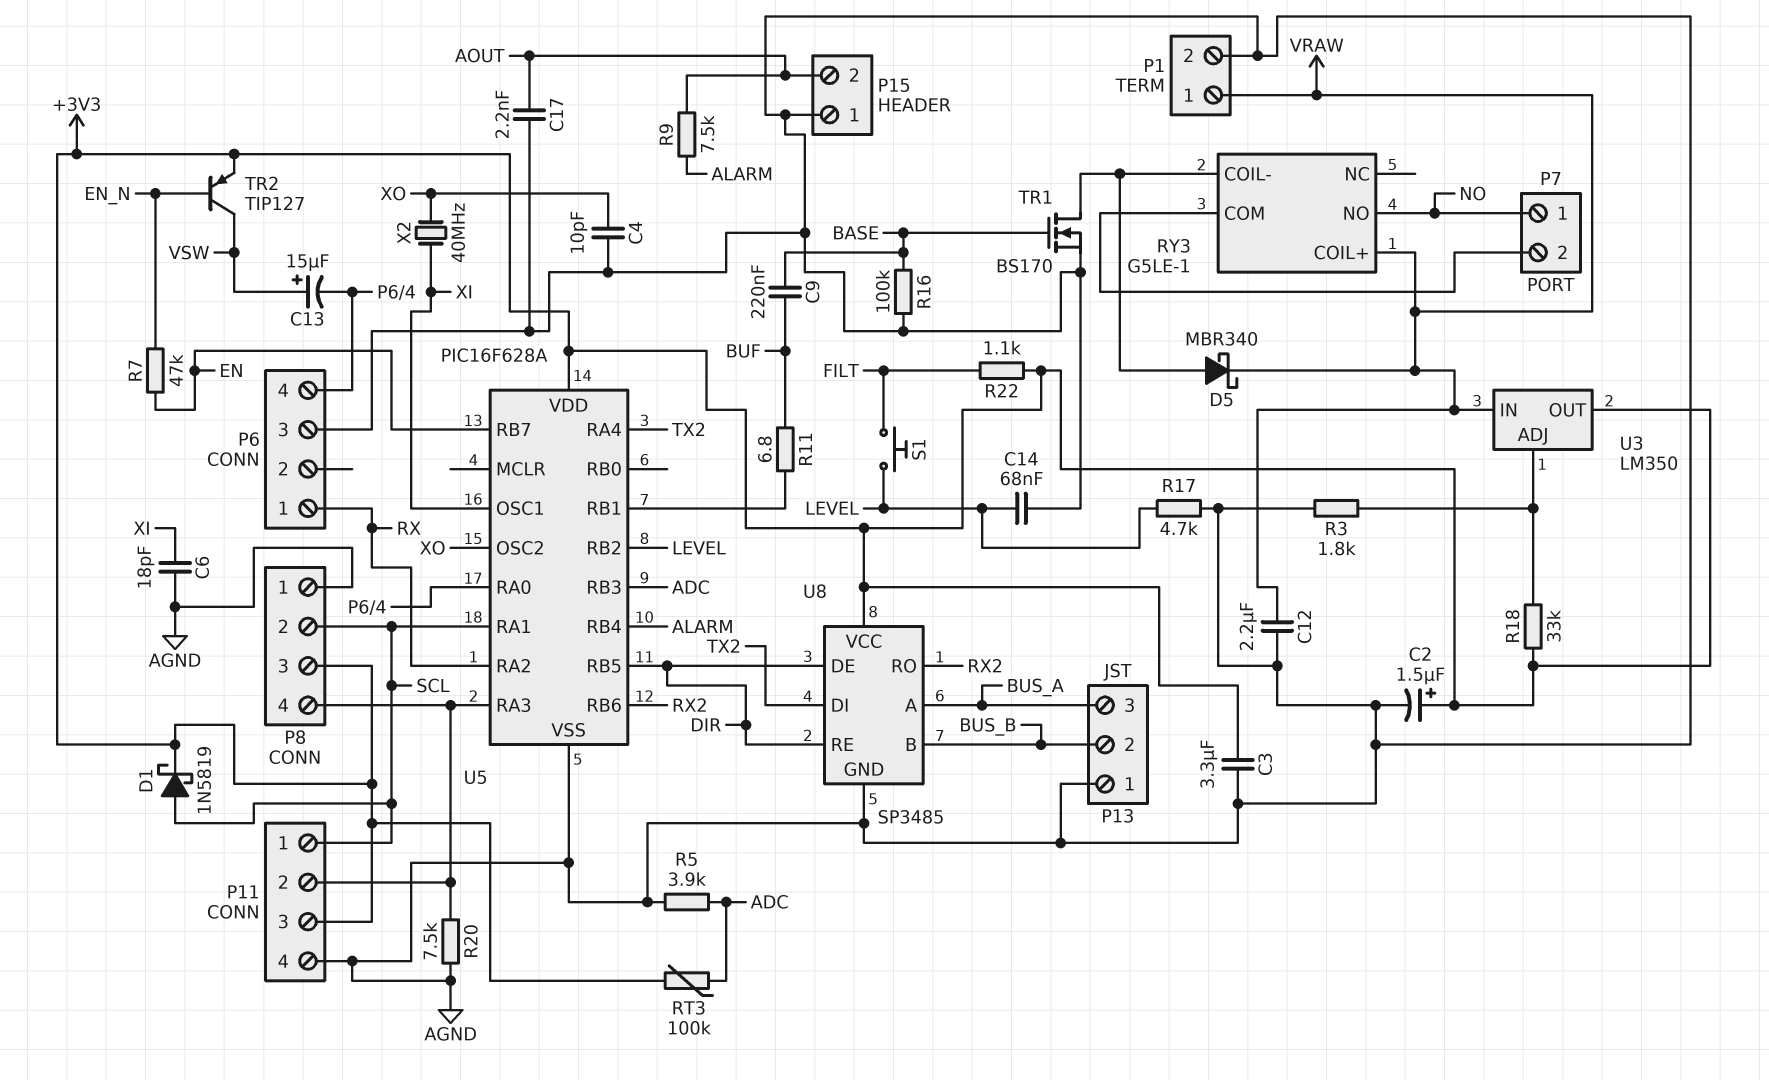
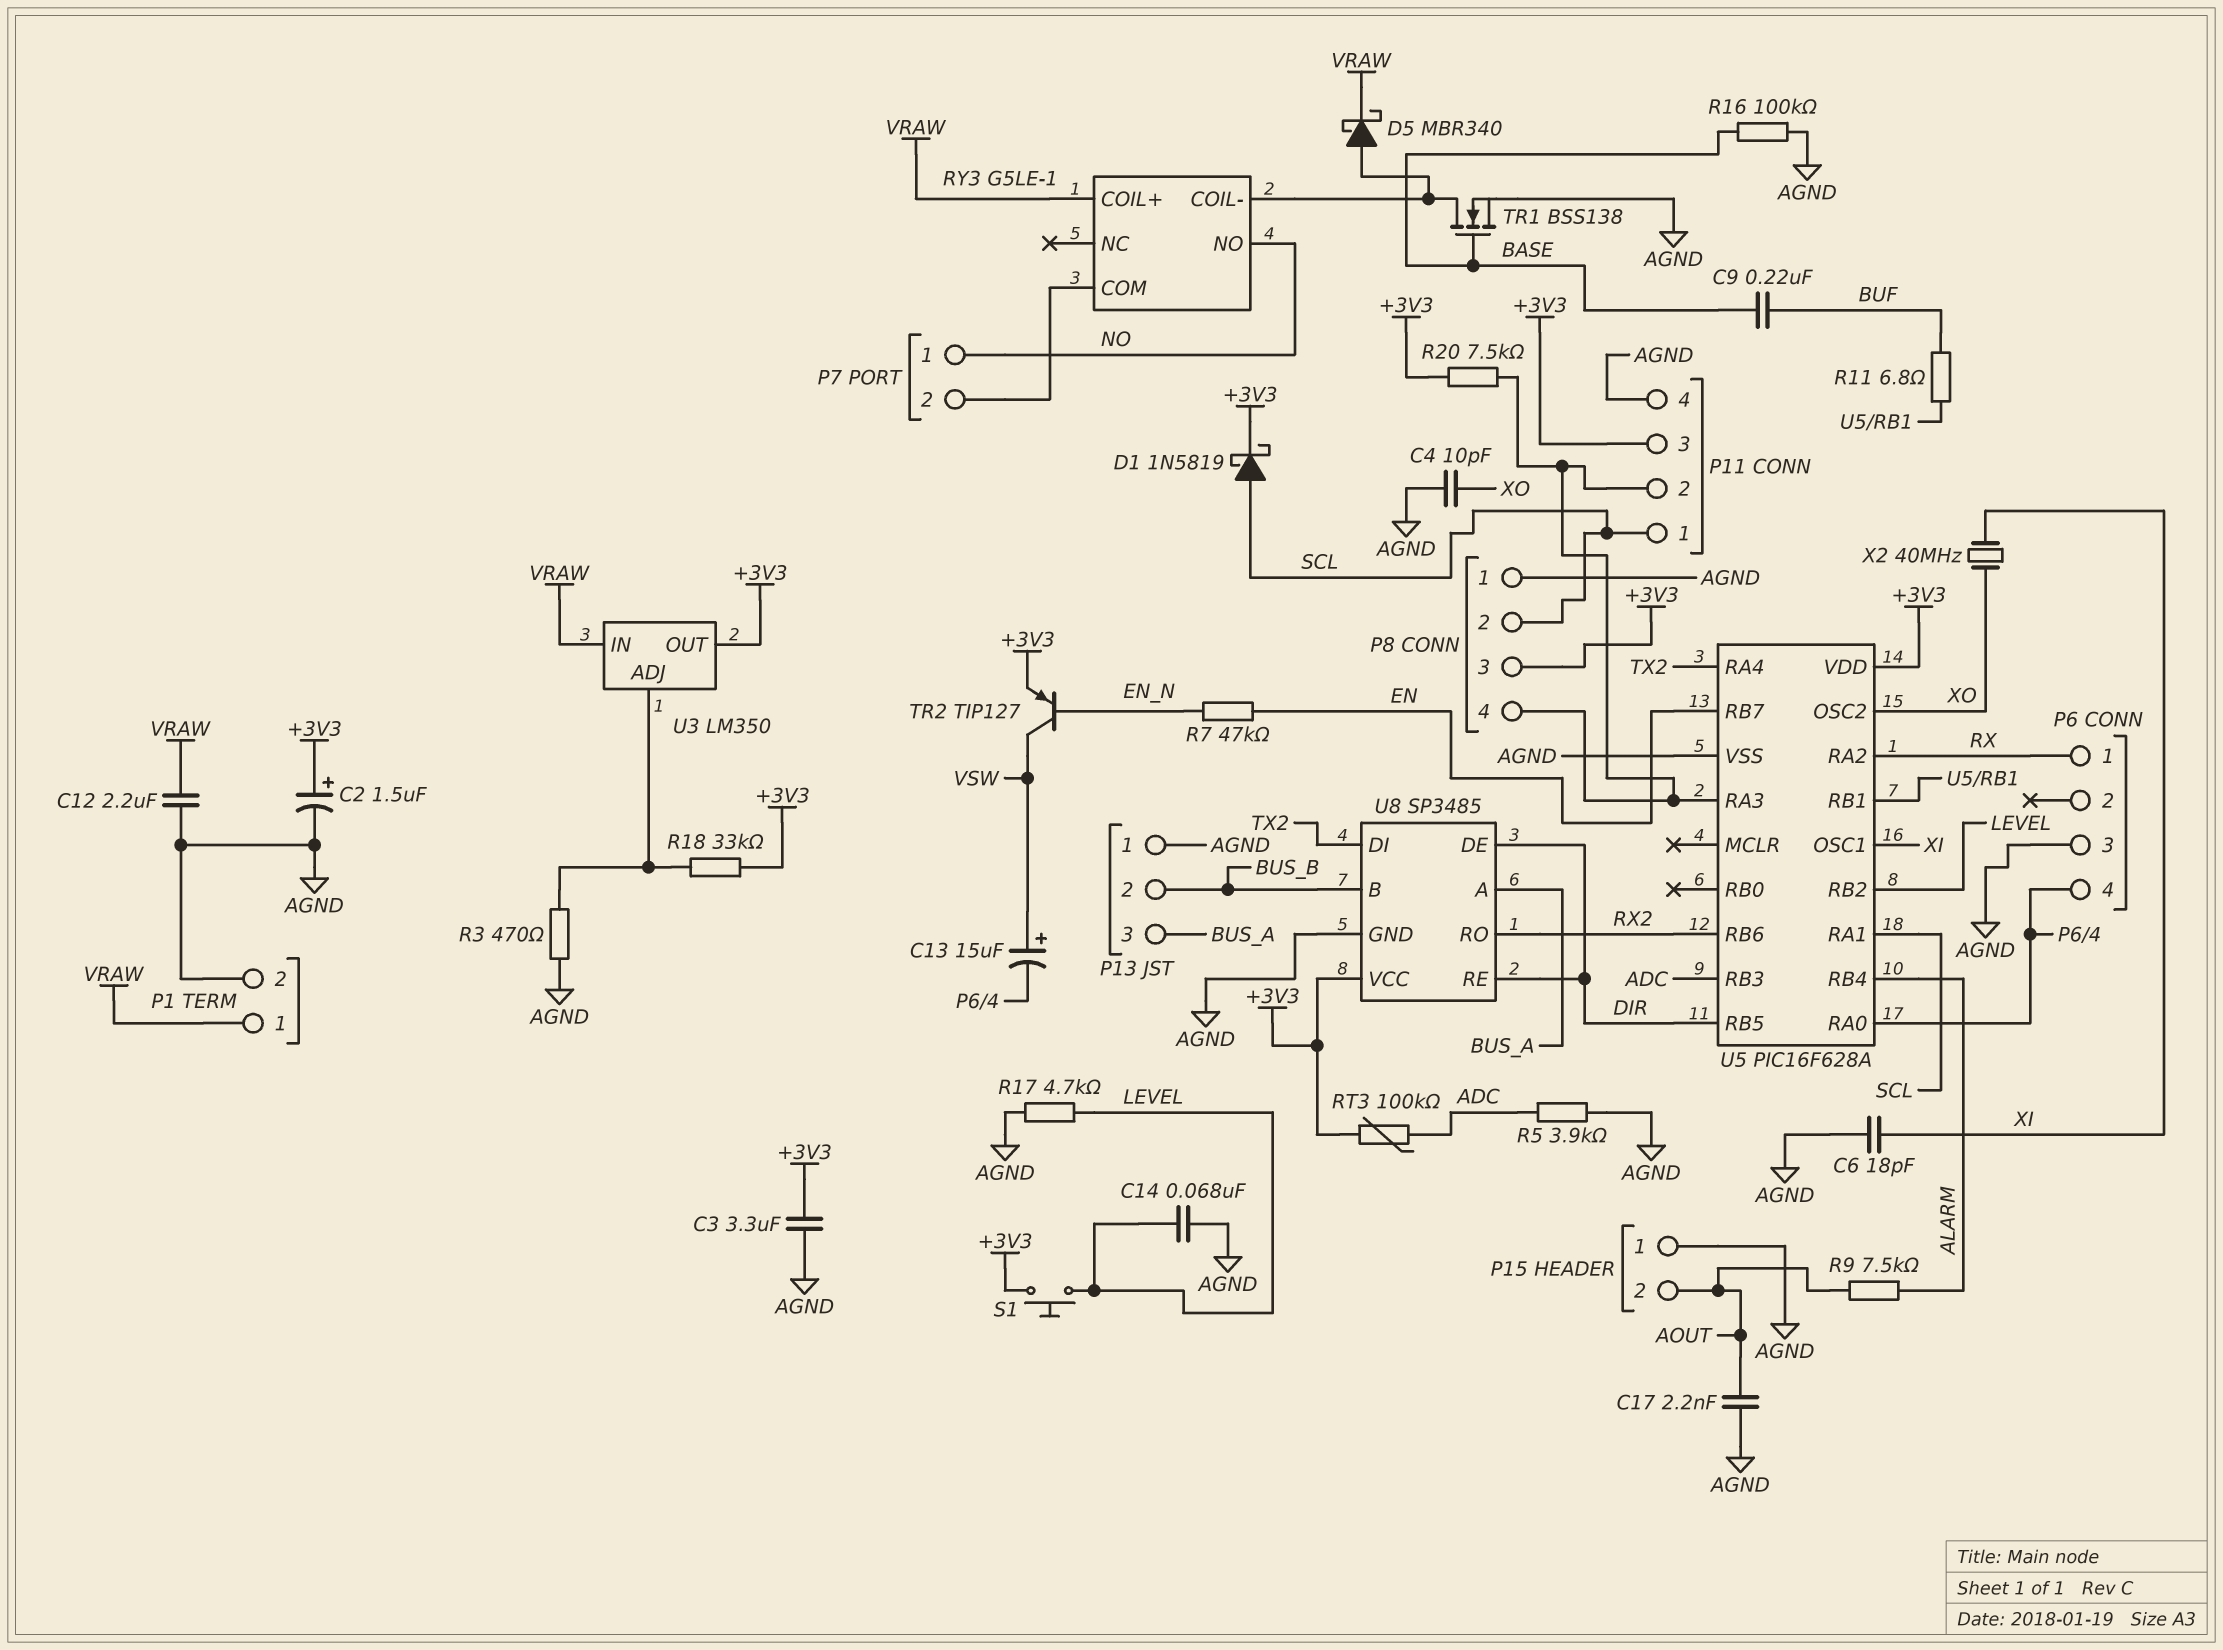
R3: 1.8k (AGND, U3/ADJ) -> 470 (AGND, U3/ADJ)
R20: 7.5k (AGND, P8/4) -> 7.5k (+3V3, P8/4)
R22: 1.1k (+3V3, FILT) -> none
S1: button (FILT, LEVEL) -> button (+3V3, LEVEL)
TR1: NMOS BS170 (G BASE, D RY3/COIL-, S AGND) -> NMOS BSS138 (G BASE, D RY3/COIL-, S AGND)

